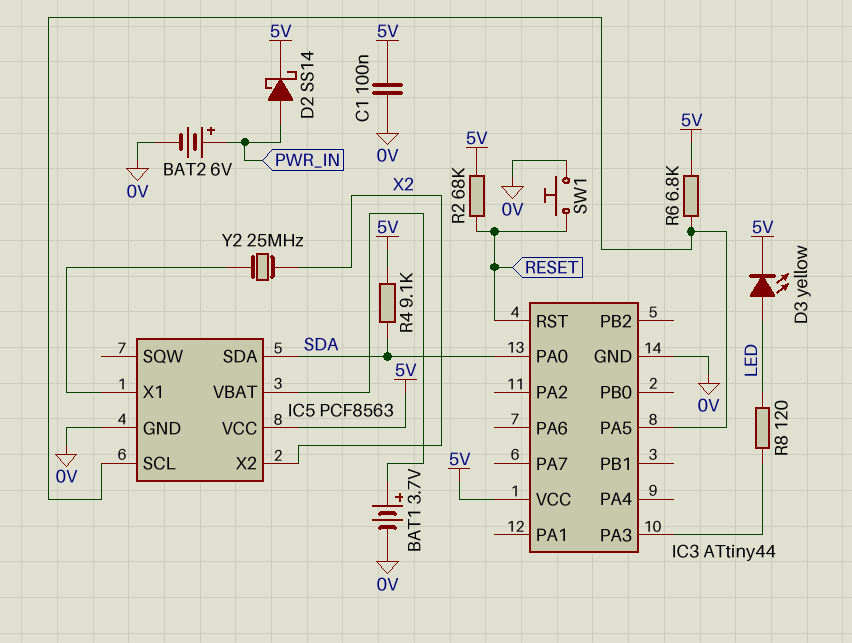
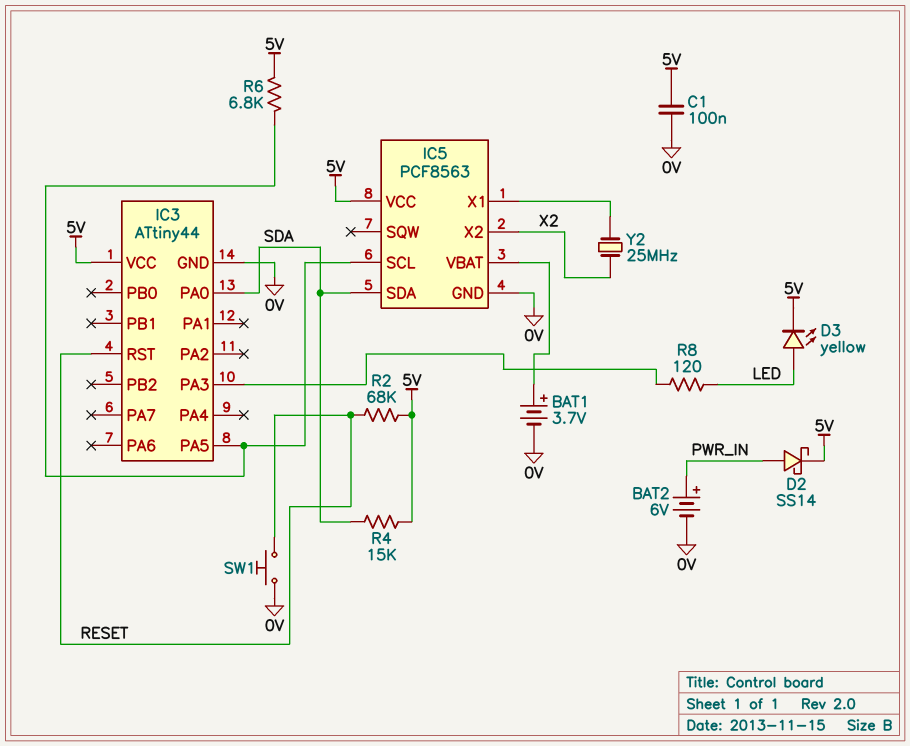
R4: 9.1k (5V, SDA) -> 15k (5V, SDA)

